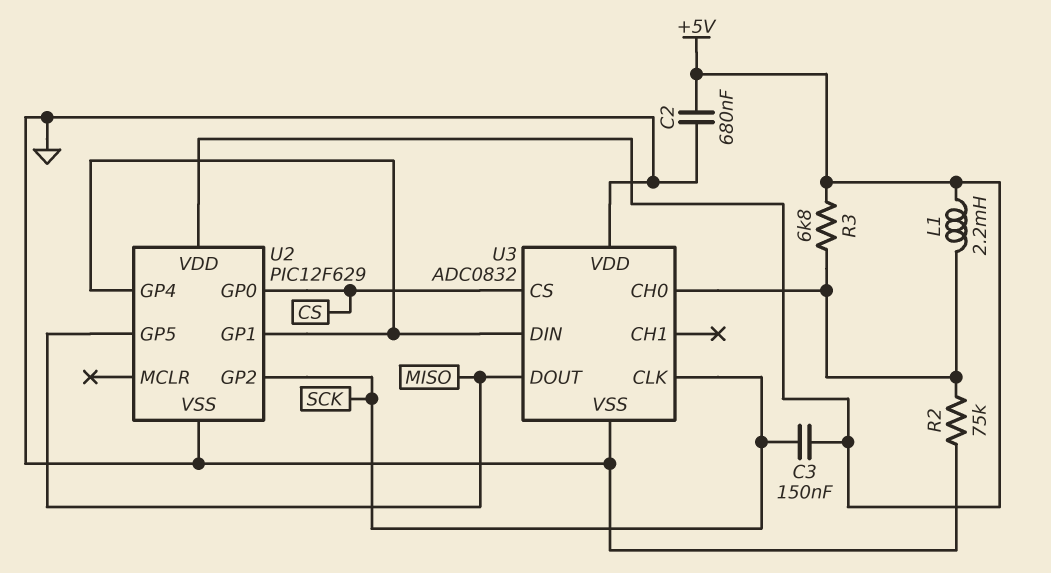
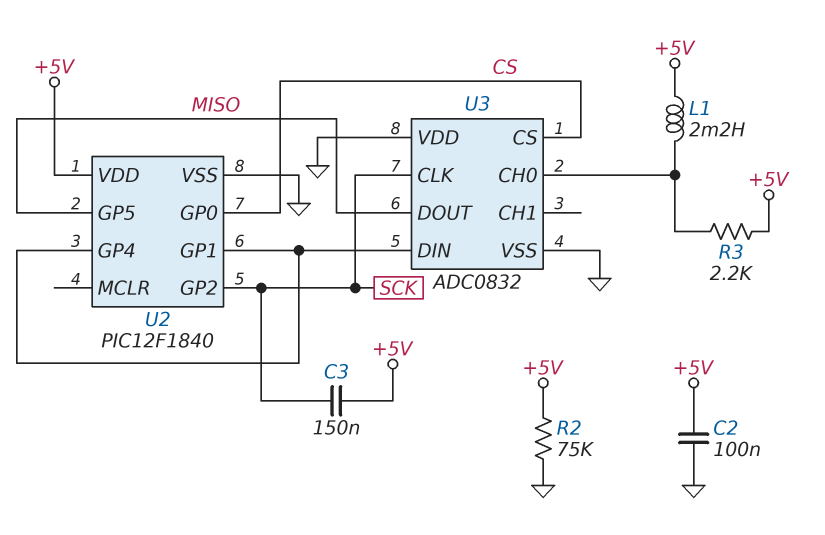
C2: 680nF (+5V, GND) -> 100nF (+5V, GND)
R2: 75k (GND, U3/CH0) -> 75k (+5V, GND)
R3: 6.8k (+5V, U3/CH0) -> 2.2k (+5V, U3/CH0)
U2: PIC12F629 -> PIC12F1840

